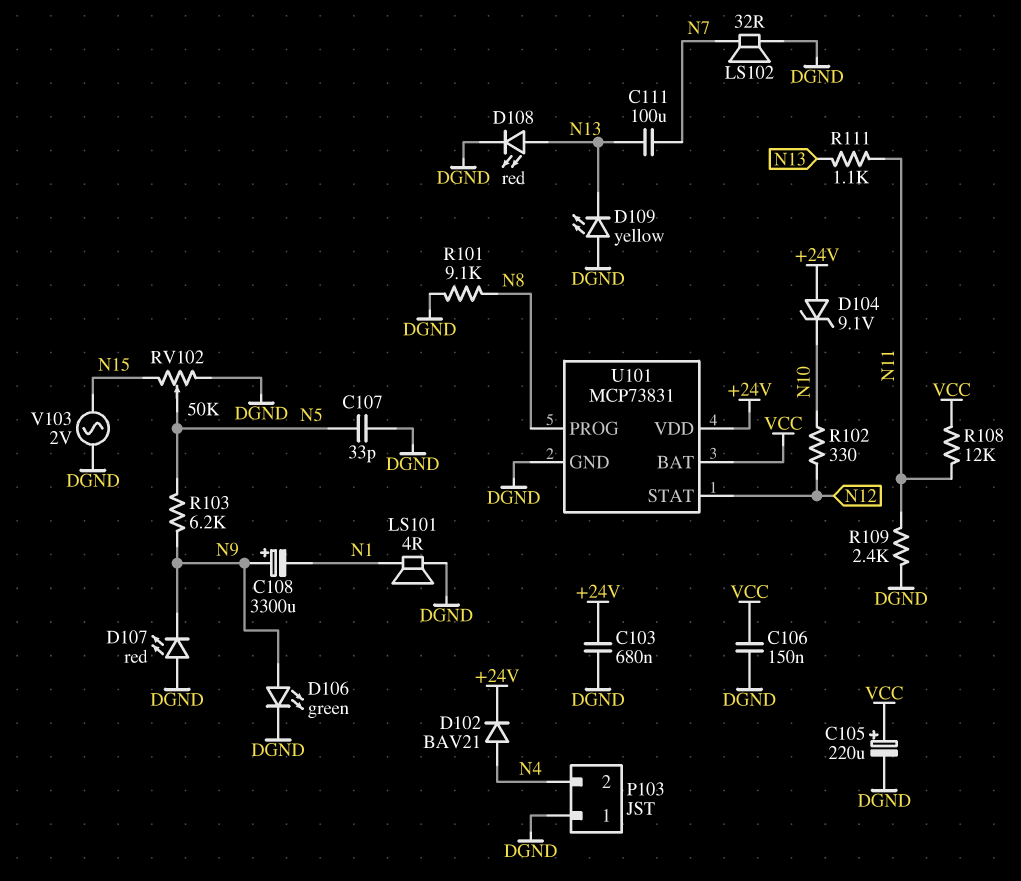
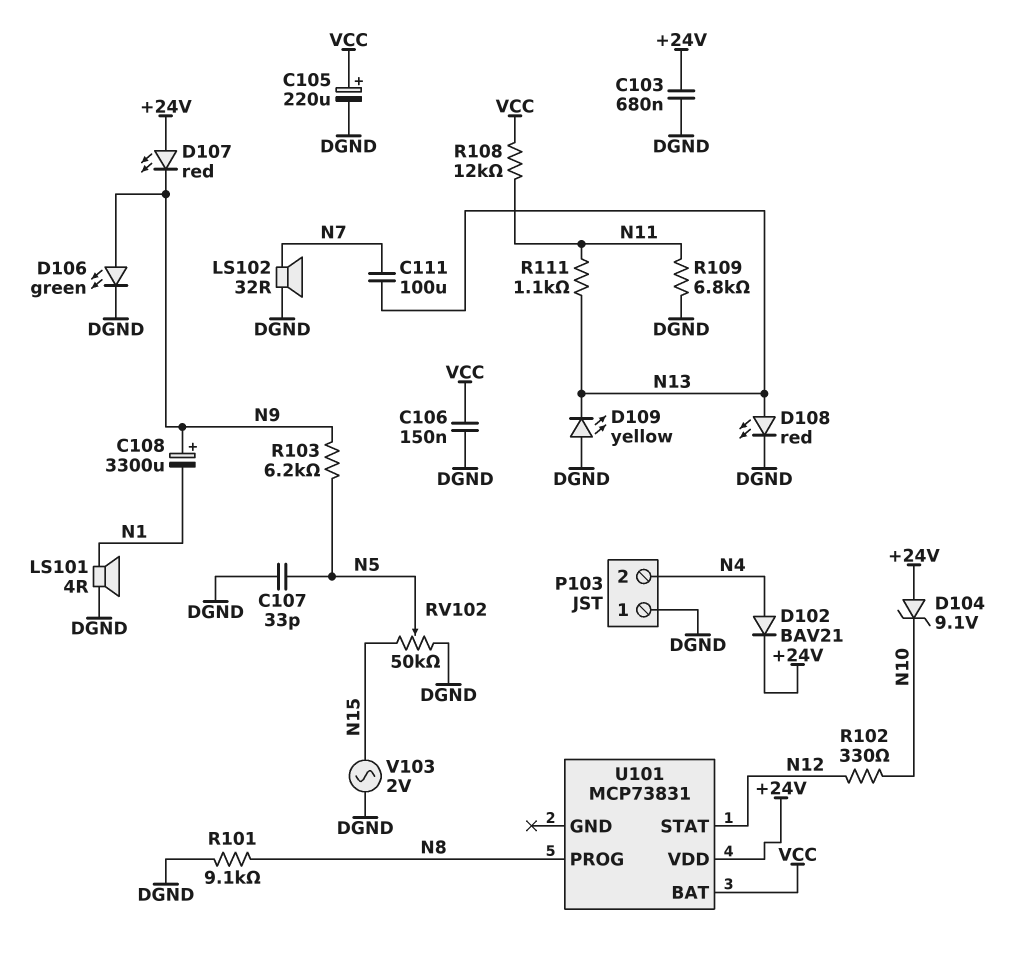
D107: LED red (A DGND, K N9) -> LED red (A +24V, K N9)
R109: 2.4k (DGND, N11) -> 6.8k (DGND, N11)
U101 pin GND: DGND -> none

